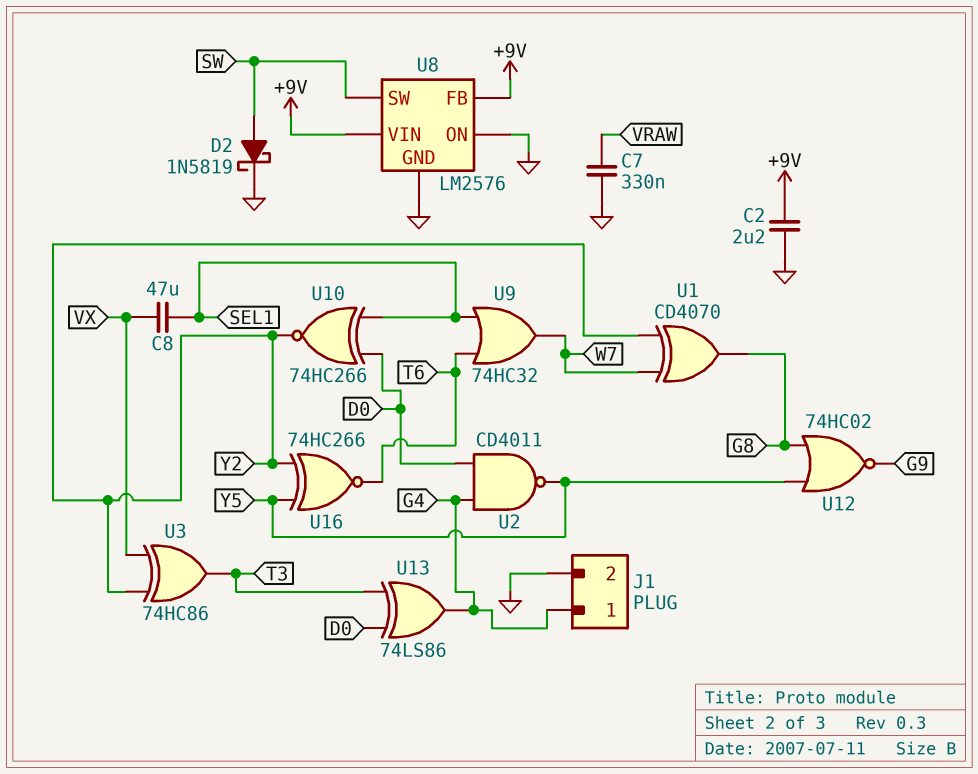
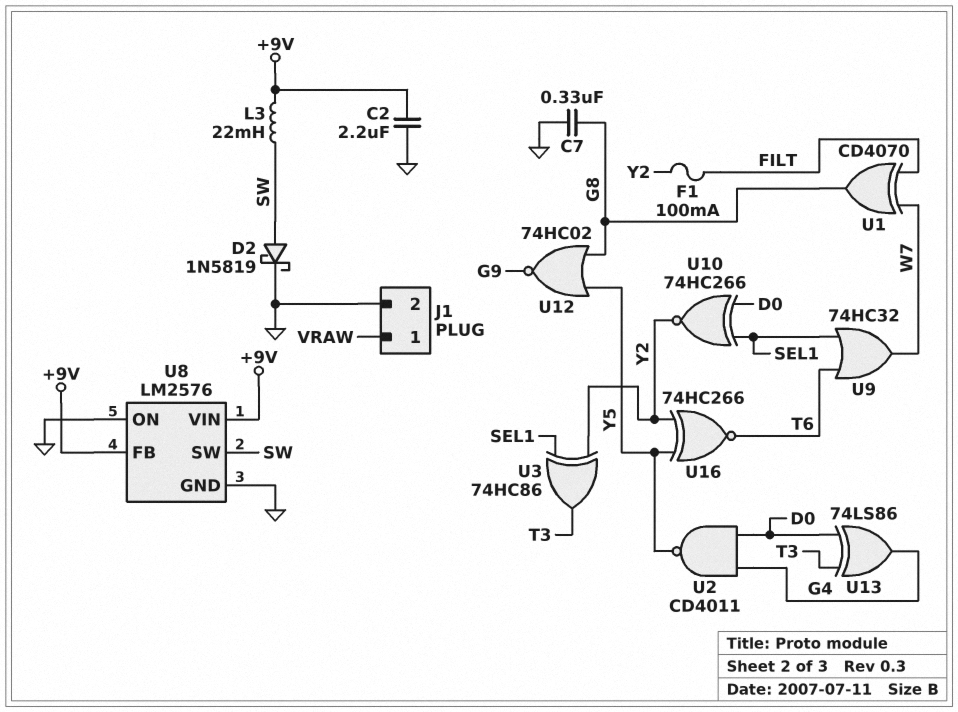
C7: 330nF (GND, VRAW) -> 330nF (G8, GND)
C8: 47uF (SEL1, VX) -> none
F1: none -> 100mA (FILT, Y2)
J1 pin 1: G4 -> VRAW
L3: none -> 22mH (+9V, SW)
U1: XOR CD4070 (in W7, in Y2, out G8) -> XOR CD4070 (in FILT, in W7, out G8)
U3: XOR 74HC86 (in VX, in Y2, out T3) -> XOR 74HC86 (in SEL1, in Y2, out T3)

